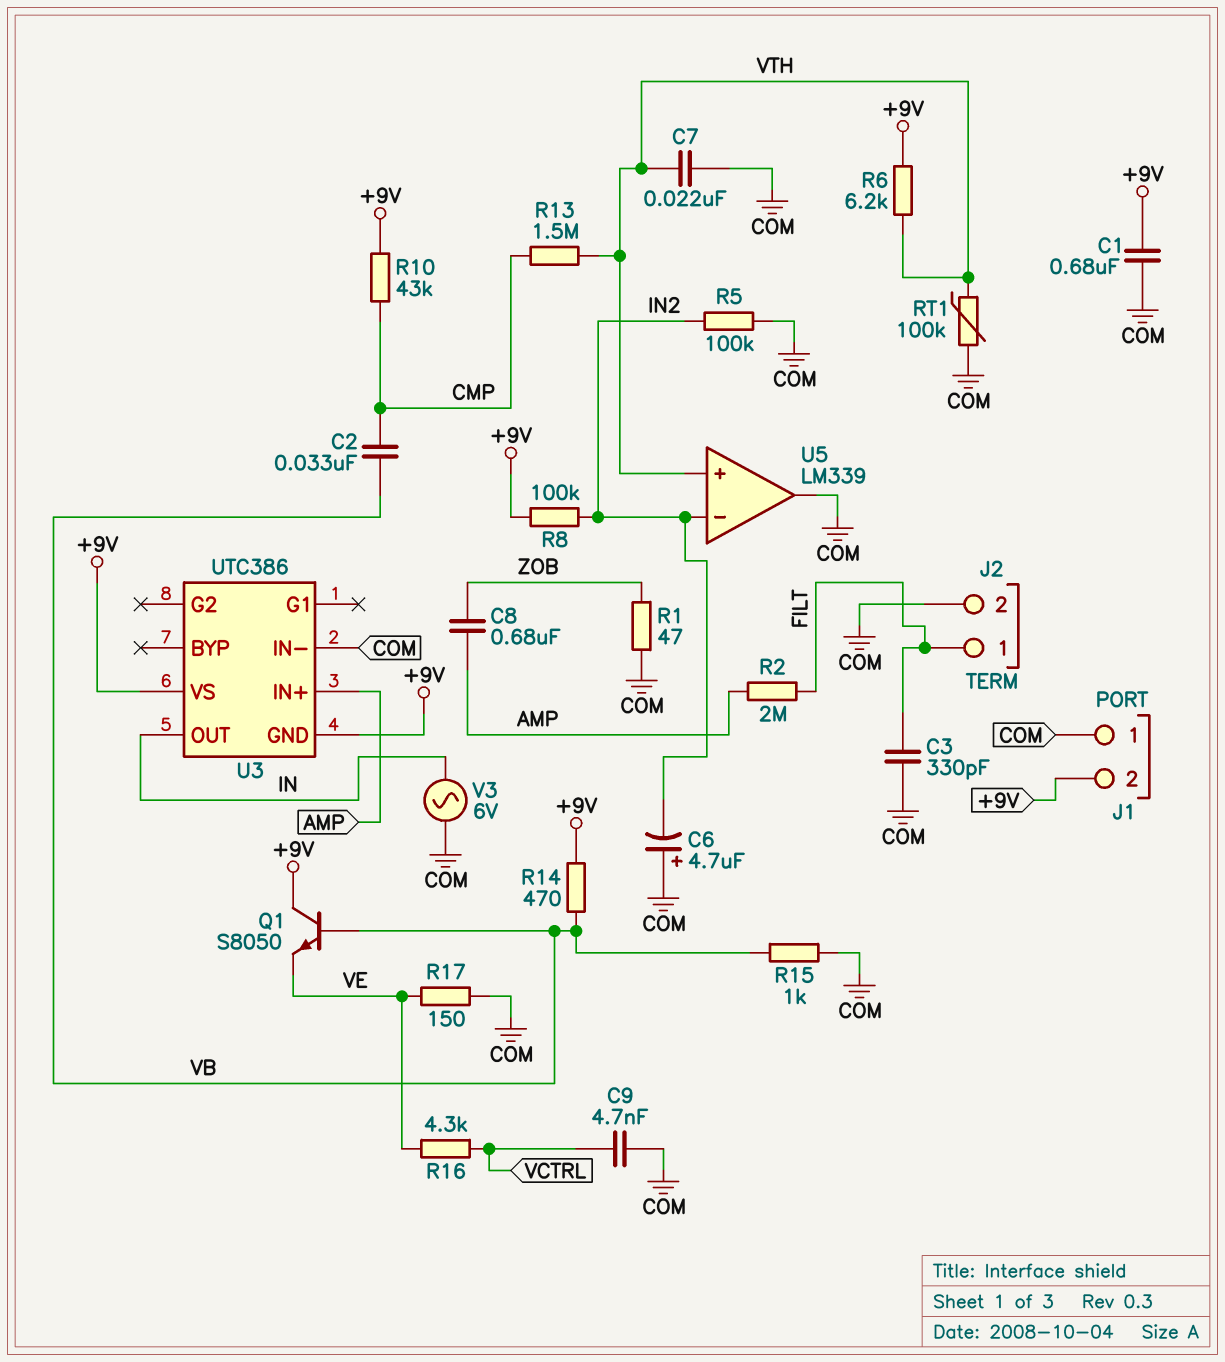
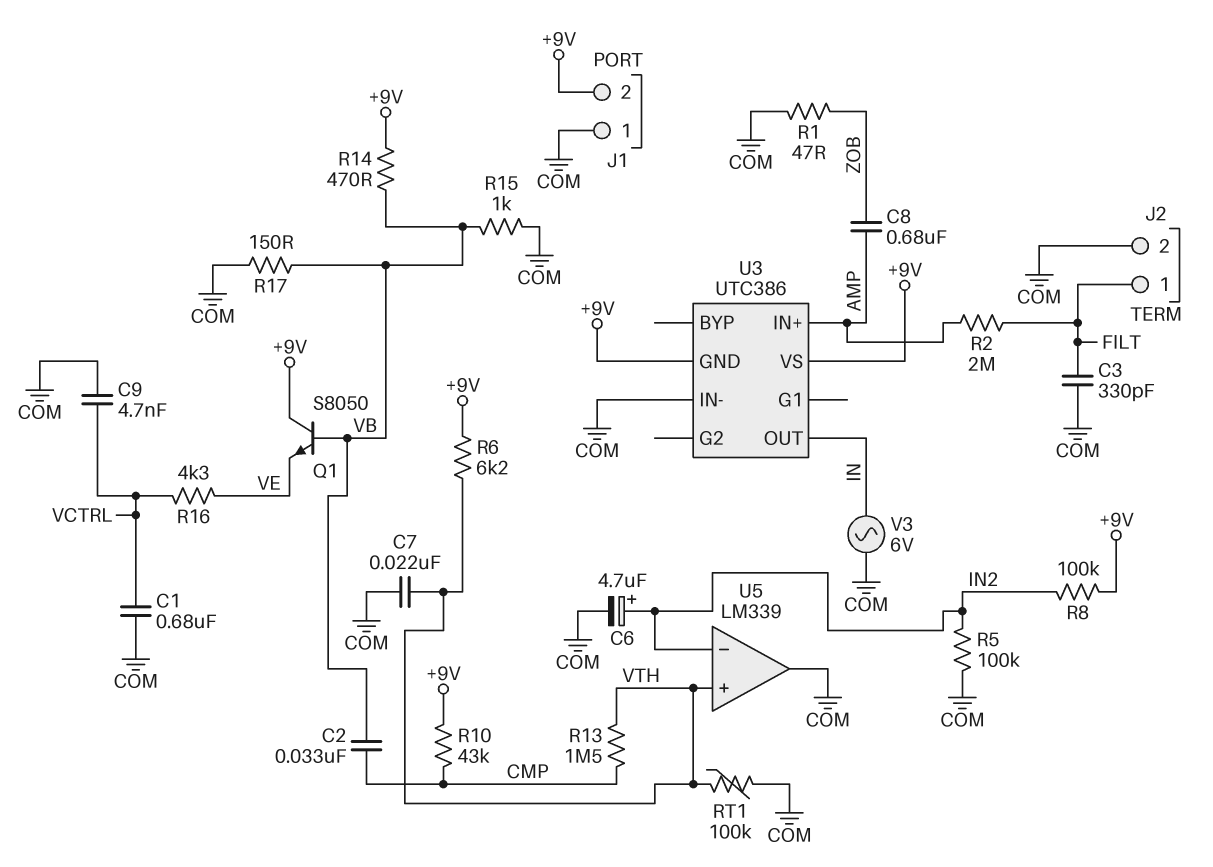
C1: 680nF (+9V, COM) -> 680nF (COM, VCTRL)
C6: 4.7uF (plus COM, minus IN2) -> 4.7uF (plus IN2, minus COM)
R17: 150 (COM, VE) -> 150 (COM, VB)

